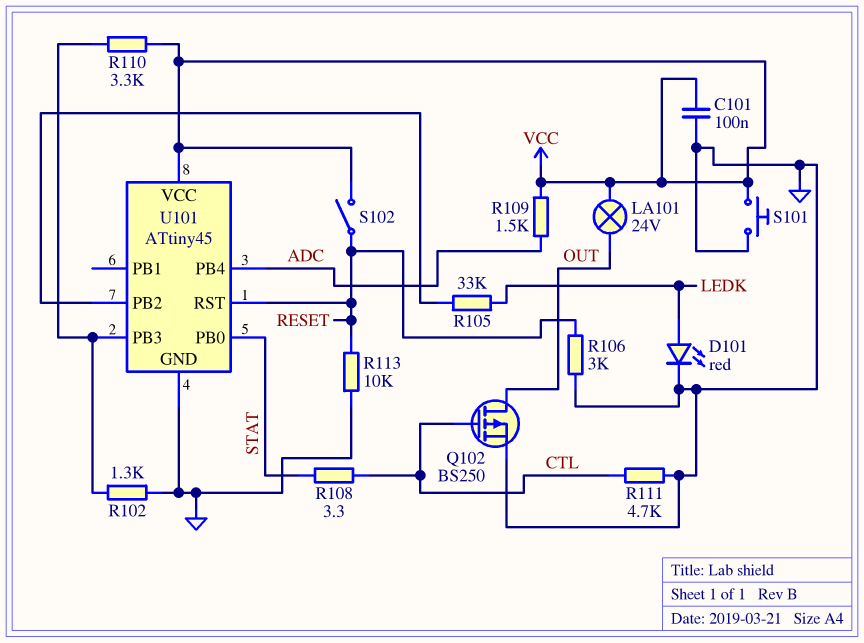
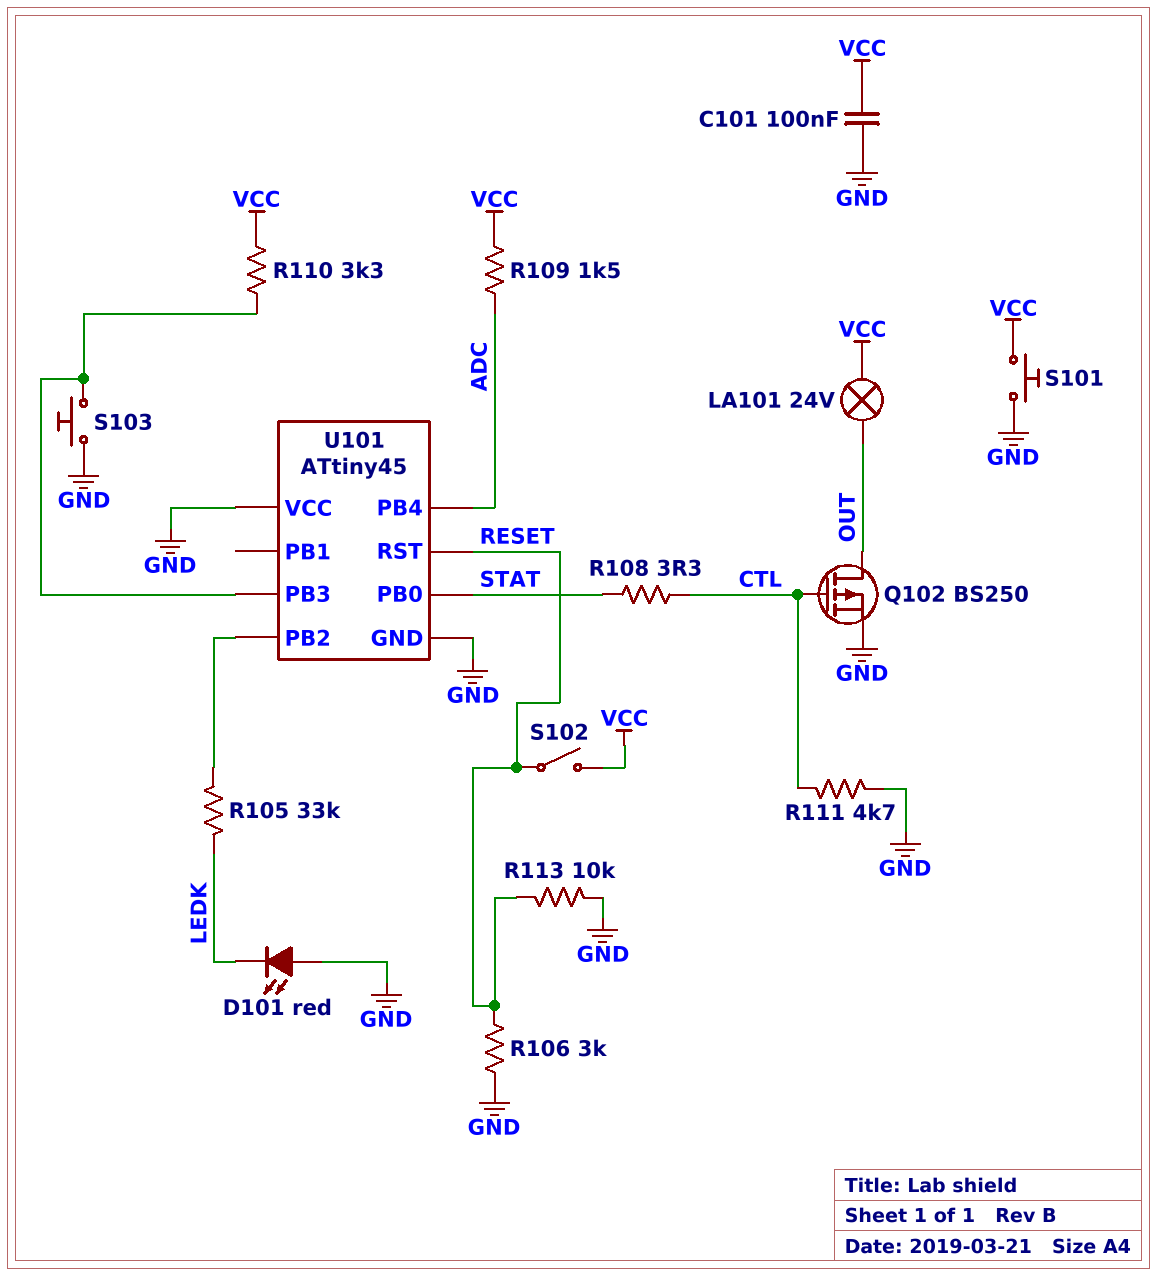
D101: LED red (A LEDK, K GND) -> LED red (A GND, K LEDK)
R102: 1.3k (GND, U101/PB3) -> none
S103: none -> button (GND, U101/PB3)
U101 pin VCC: VCC -> GND

